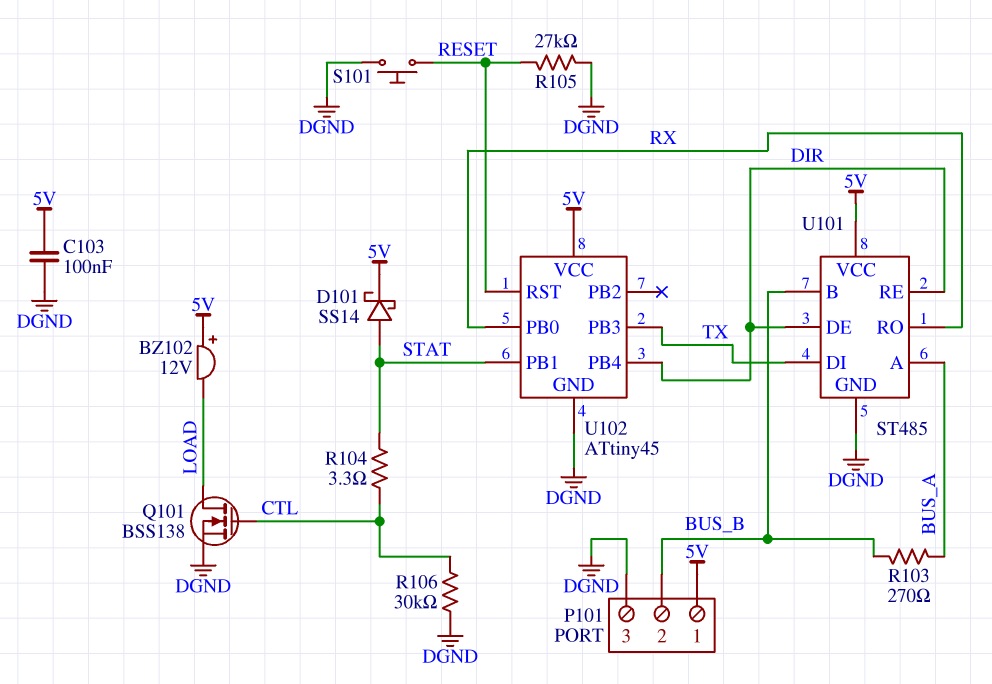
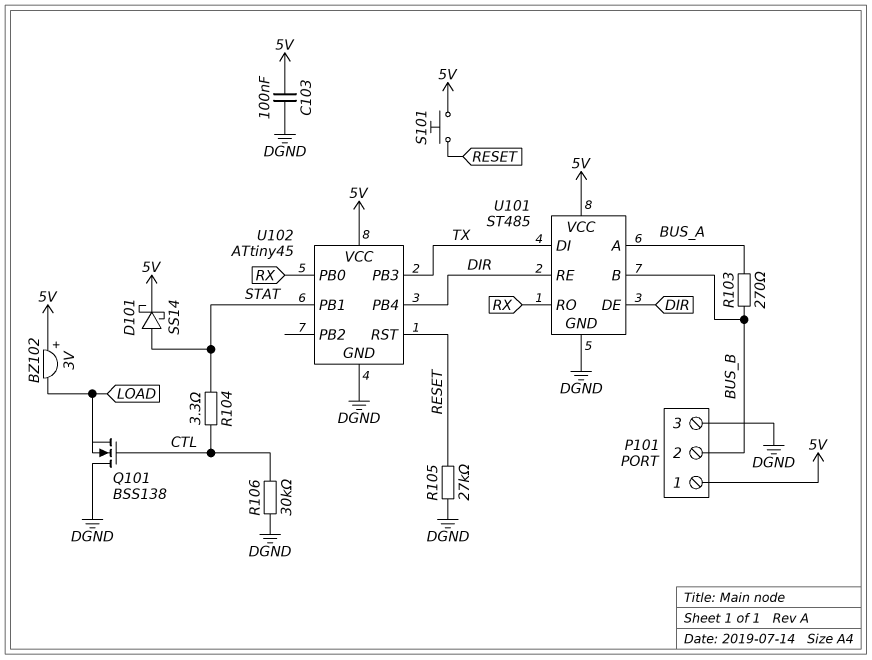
BZ102: buzzer 12V (plus 5V, minus LOAD) -> buzzer 3V (plus 5V, minus LOAD)
Q101: NMOS BSS138 (G CTL, D LOAD, S DGND) -> NMOS BSS138 (G CTL, D DGND, S LOAD)
S101: button (DGND, RESET) -> button (5V, RESET)

